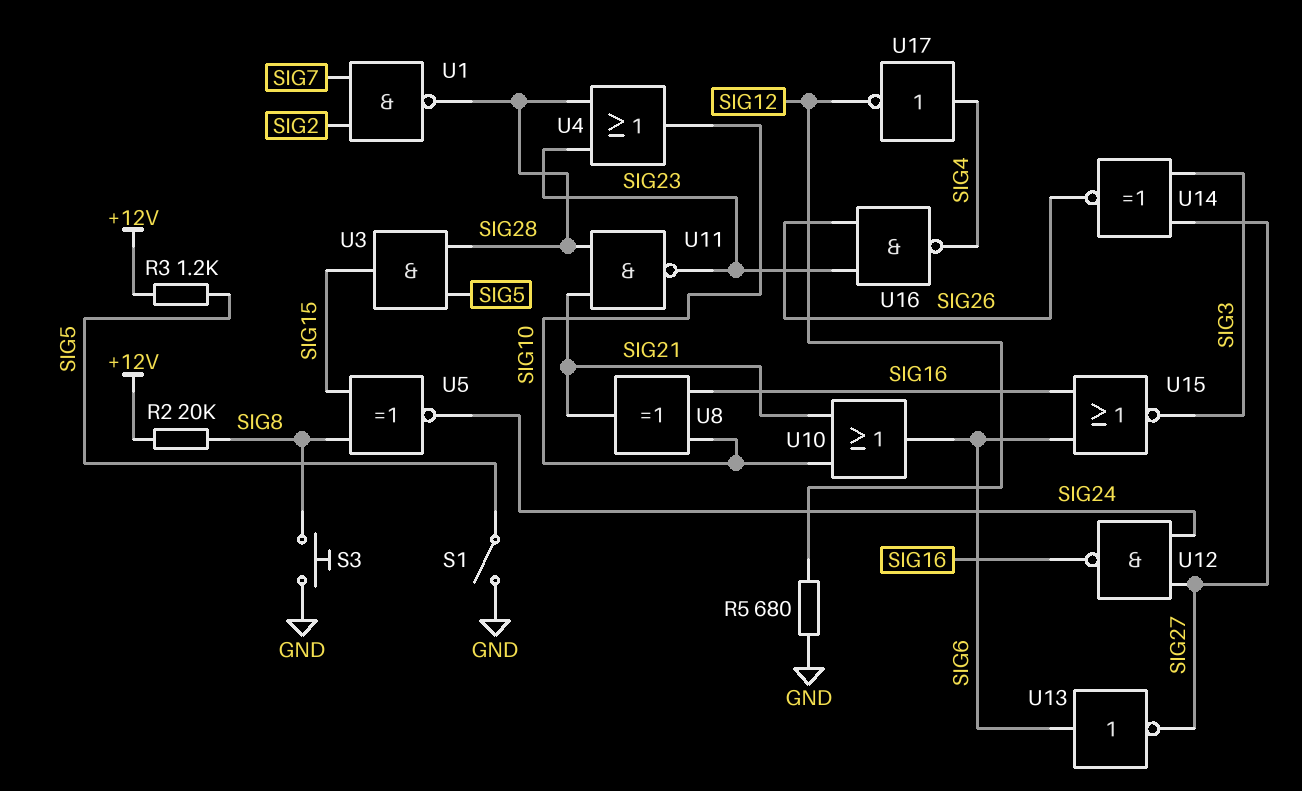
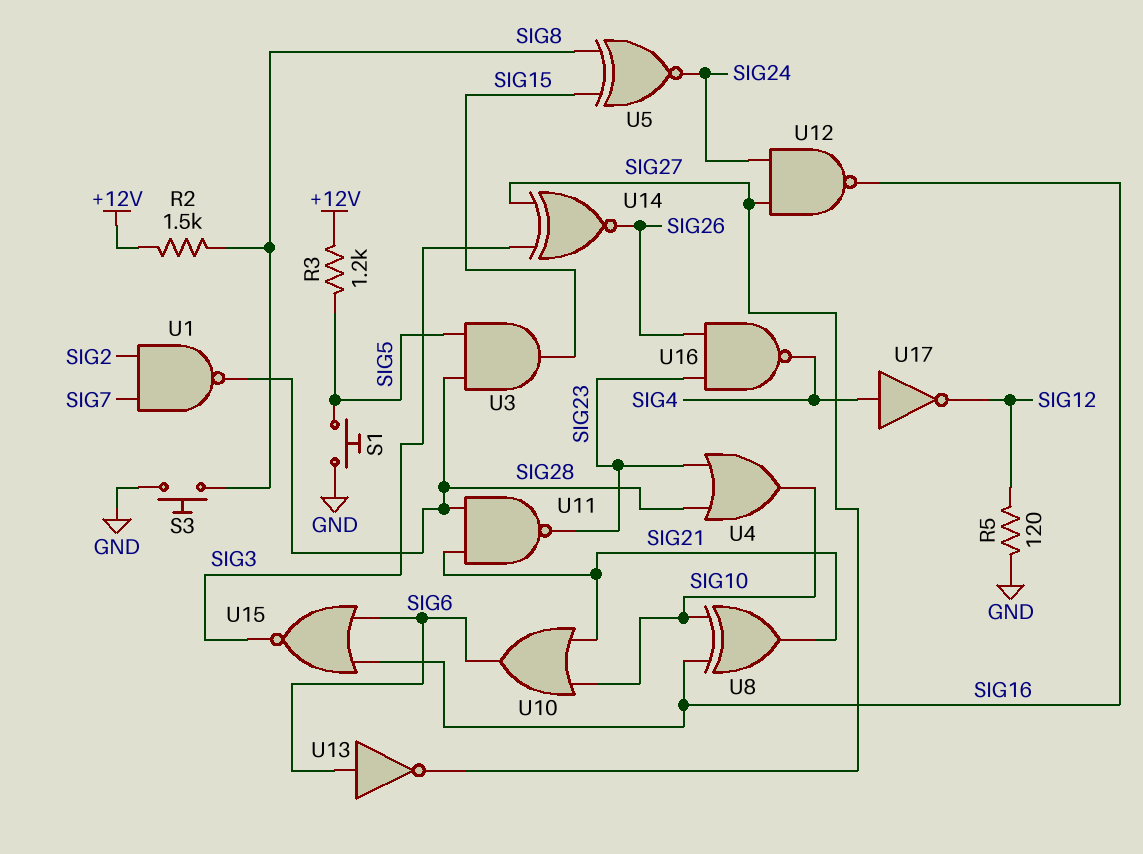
R2: 20k (+12V, SIG8) -> 1.5k (+12V, SIG8)
R5: 680 (GND, SIG12) -> 120 (GND, SIG12)
S1: switch (GND, SIG5) -> button (GND, SIG5)

